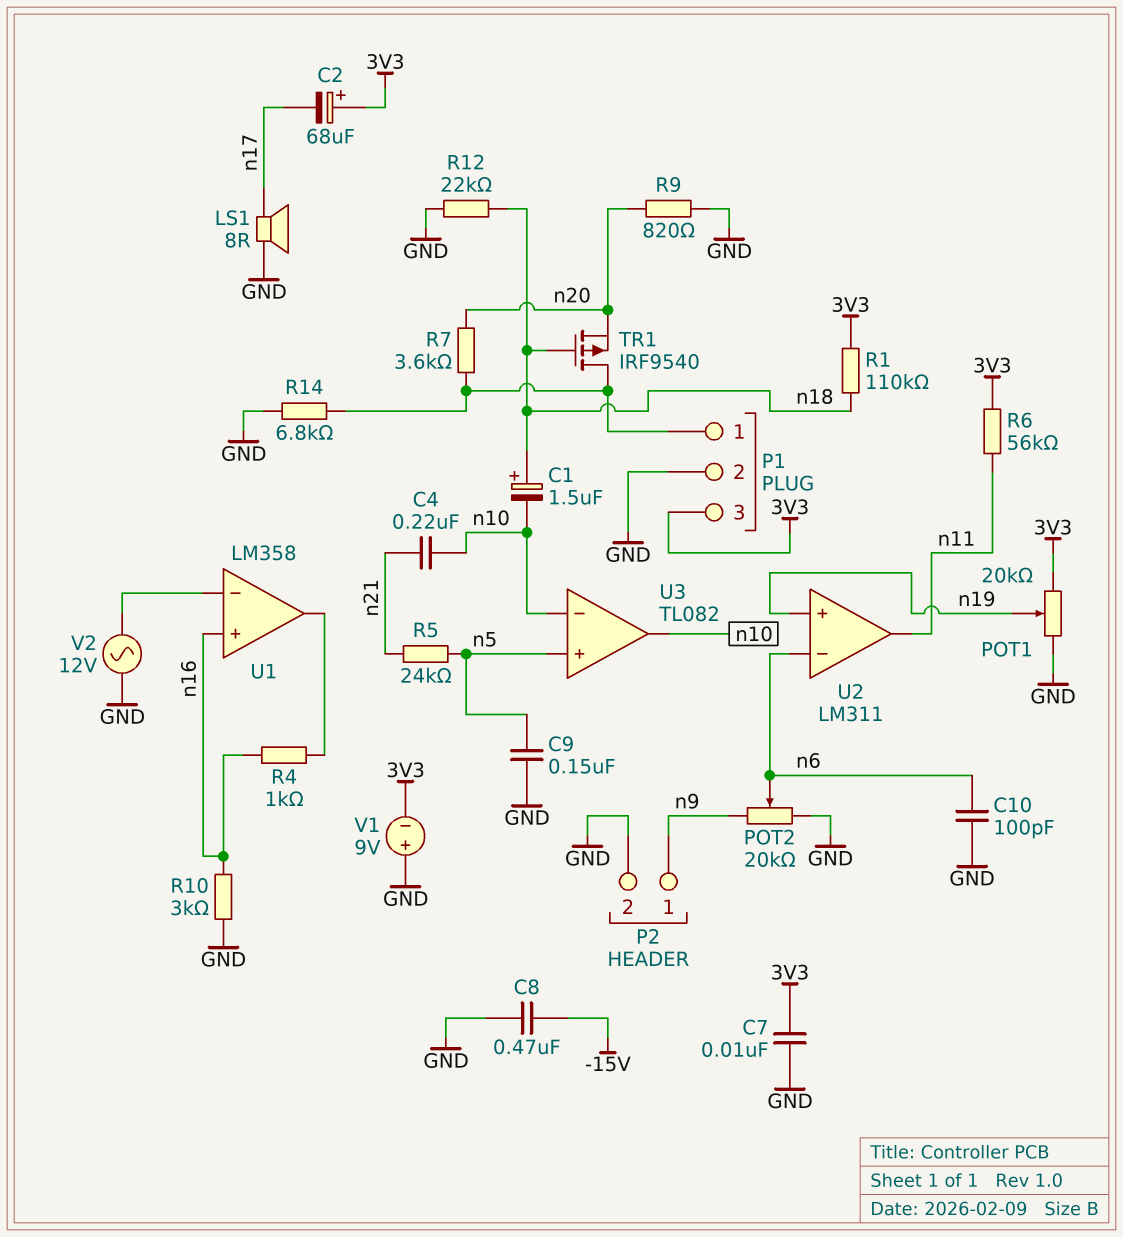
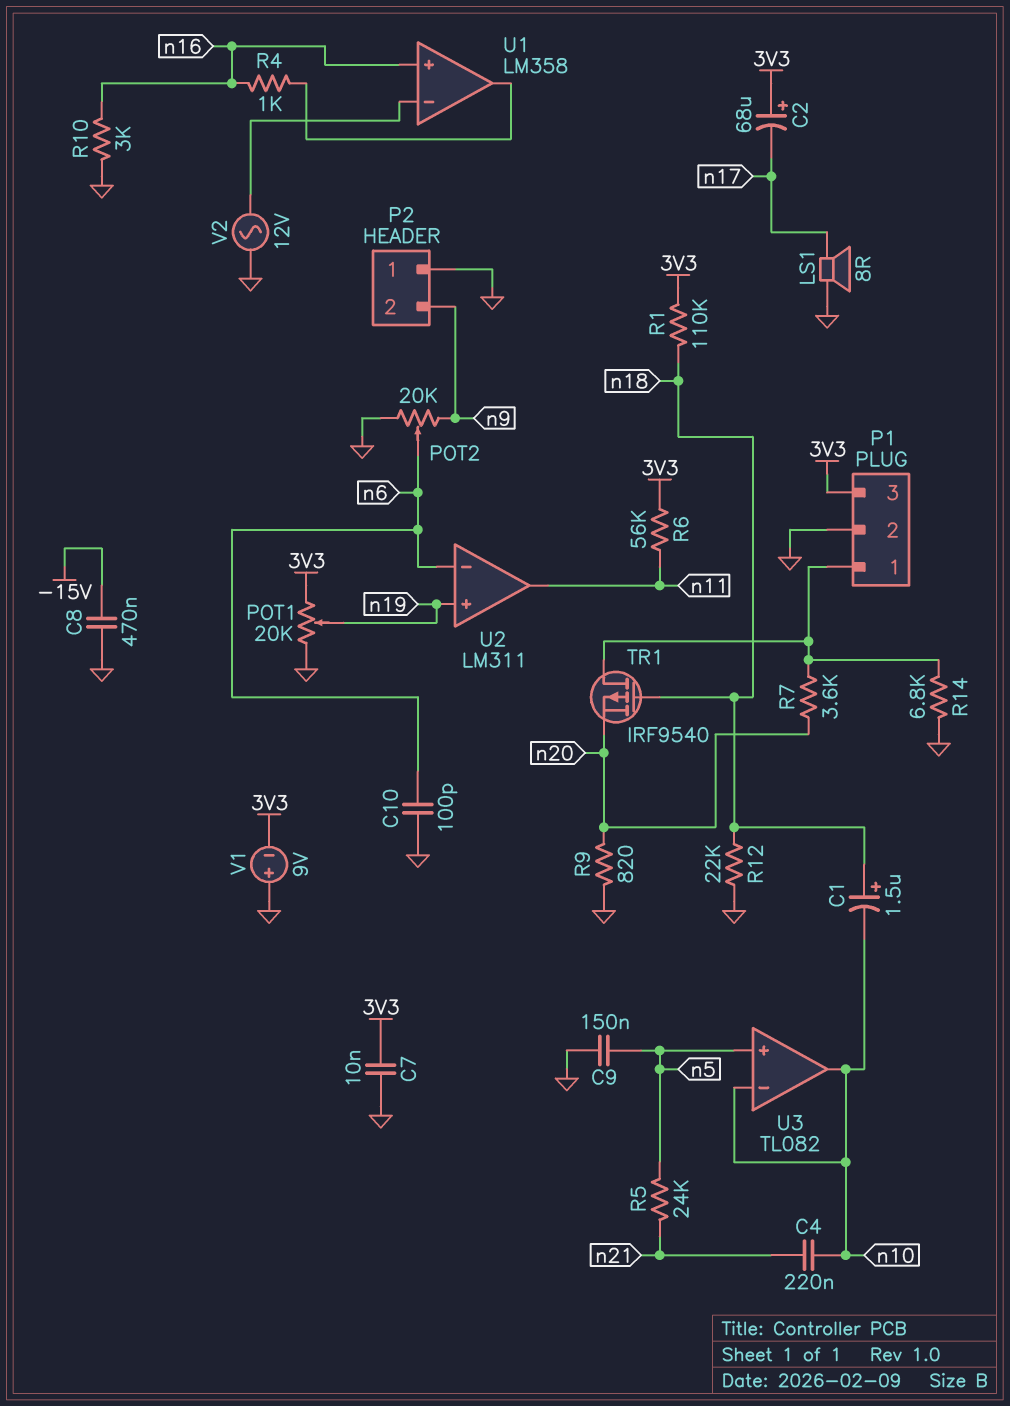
P2 pin 1: n9 -> GND
P2 pin 2: GND -> n9

